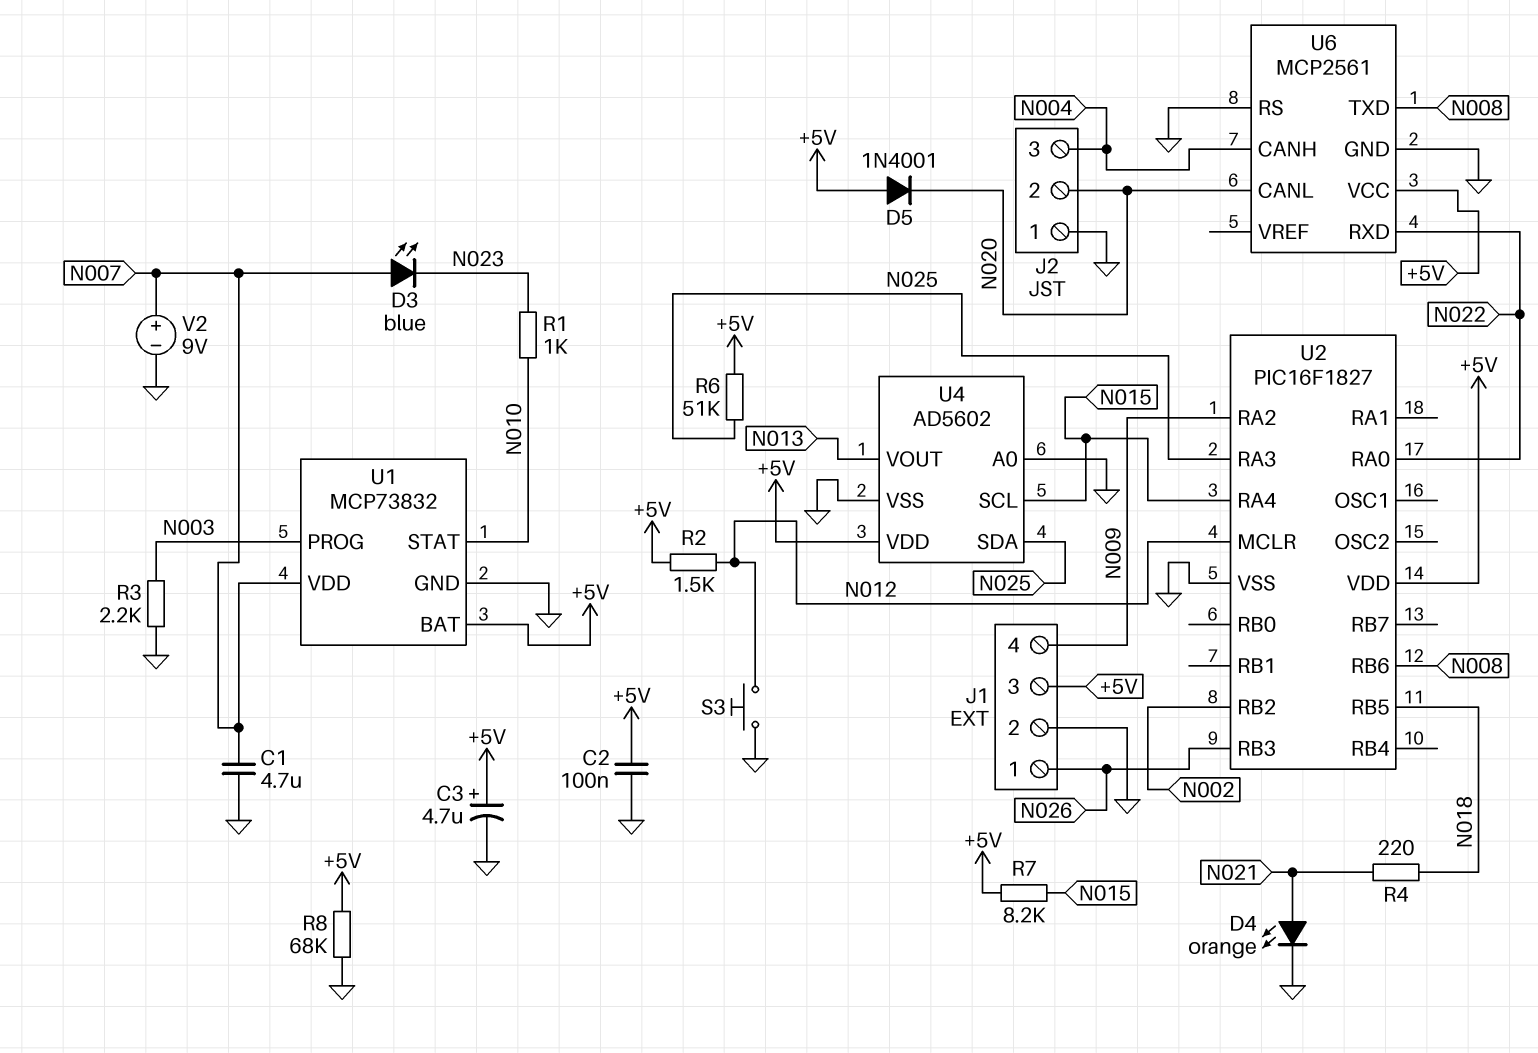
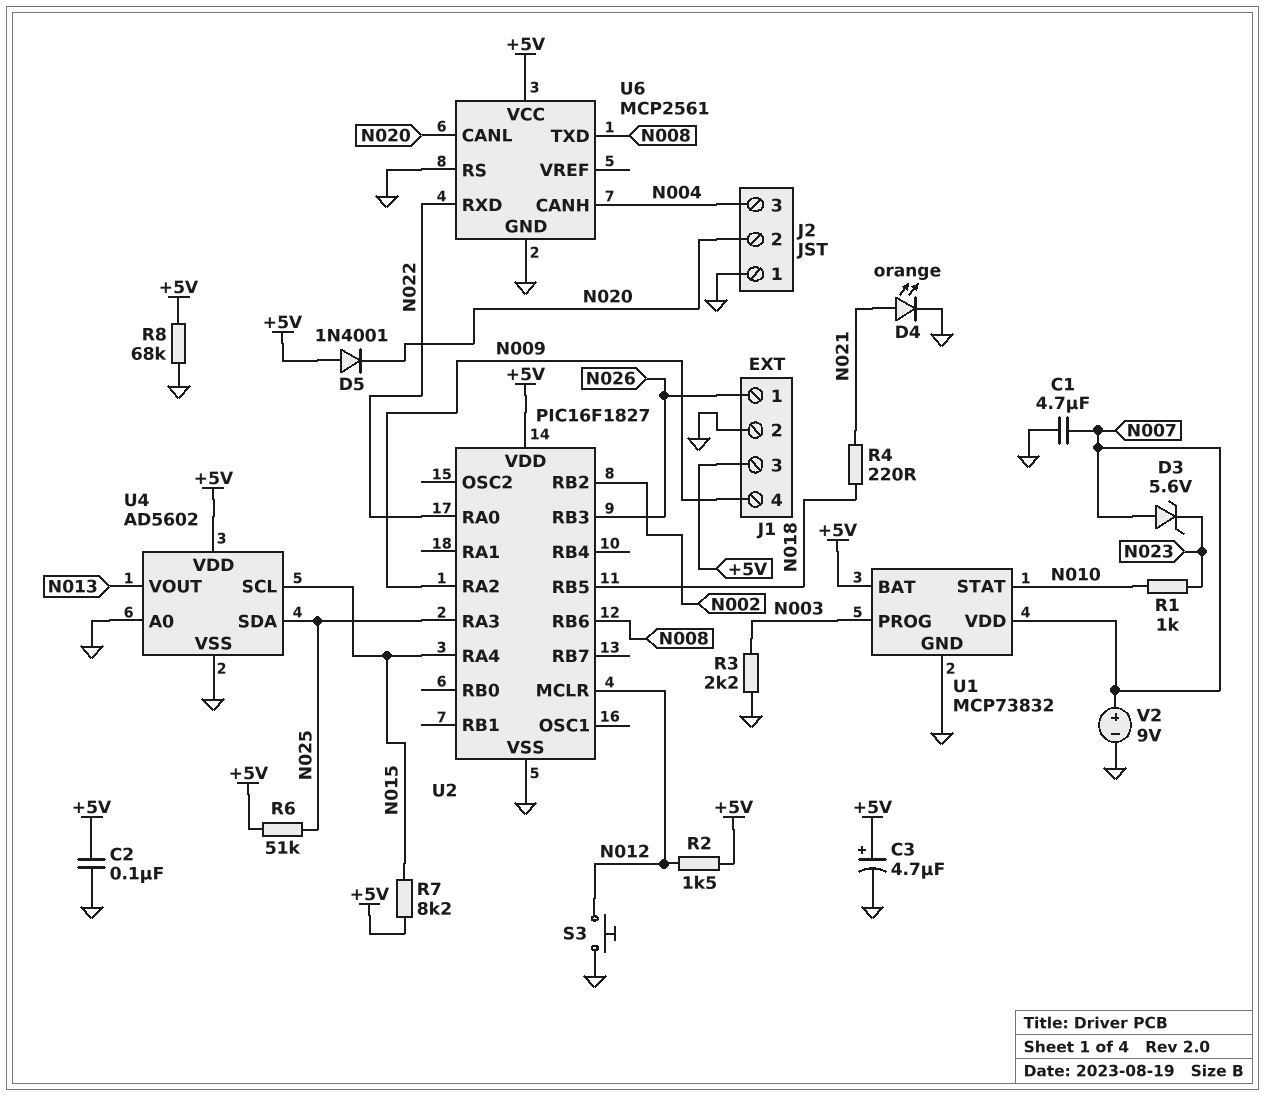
D3: LED blue (A N007, K N023) -> zener 5.6V (A N007, K N023)

